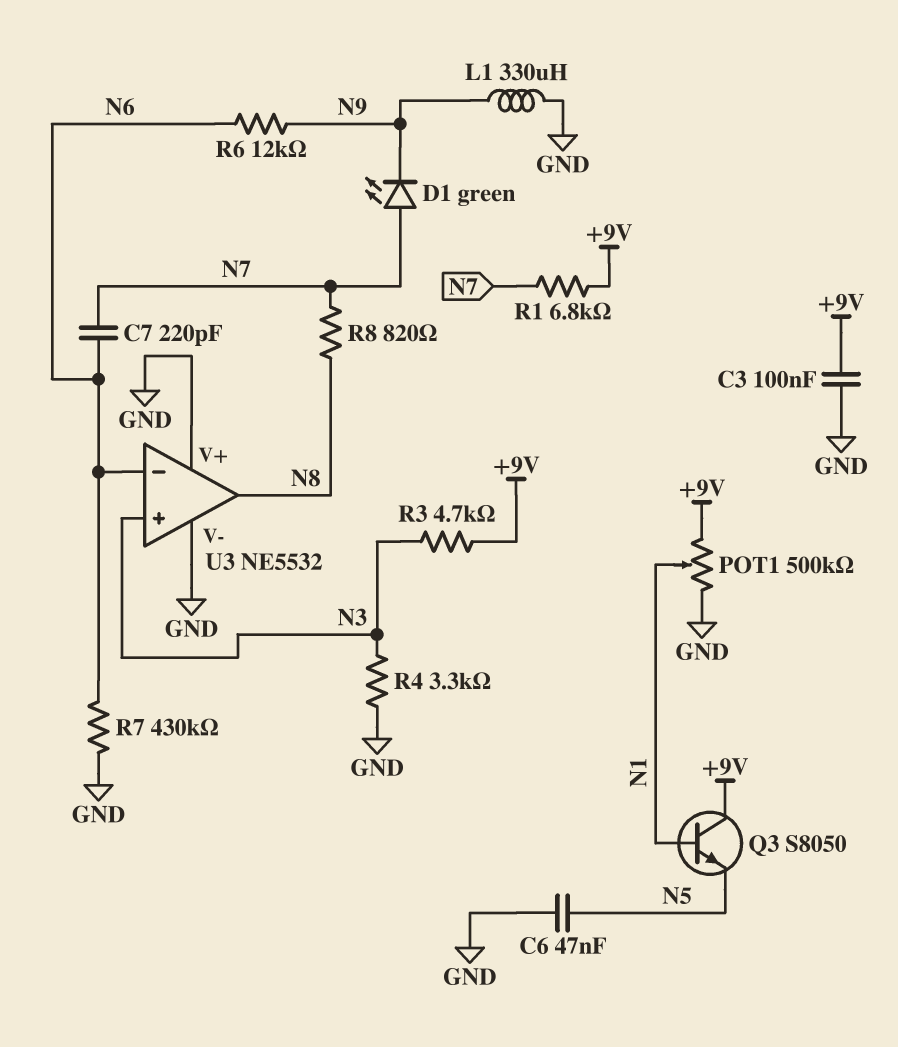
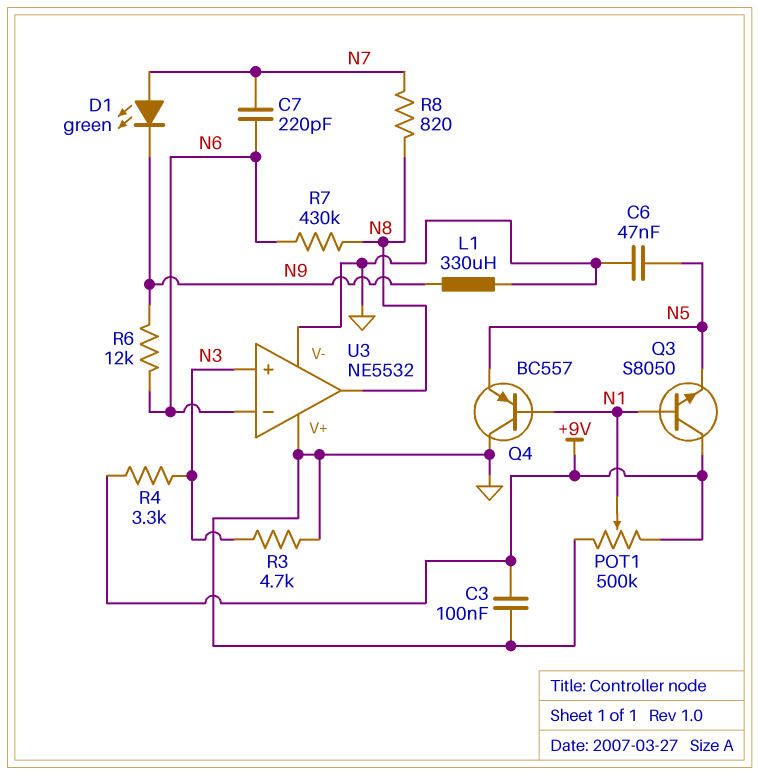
Q4: none -> PNP BC557 (B N1, C GND, E N5)
R1: 6.8k (+9V, N7) -> none
R3: 4.7k (+9V, N3) -> 4.7k (GND, N3)
R4: 3.3k (GND, N3) -> 3.3k (+9V, N3)
R7: 430k (GND, N6) -> 430k (N6, N8)

